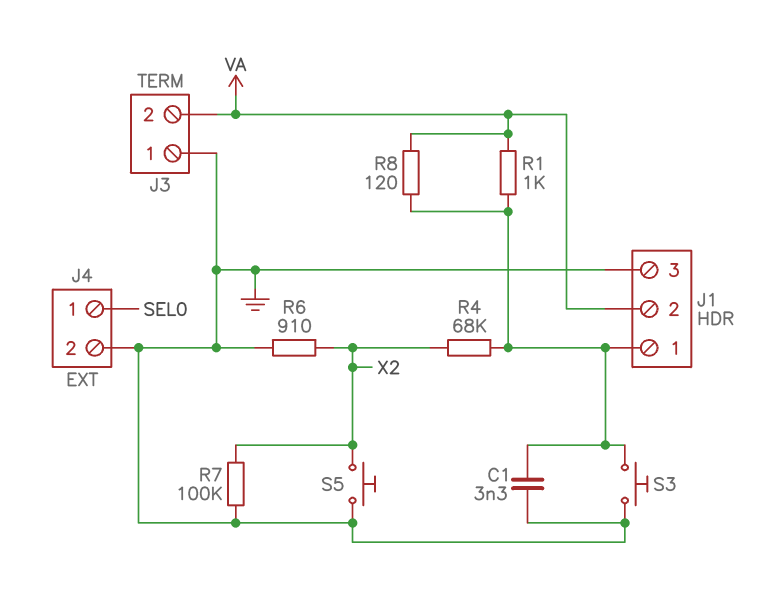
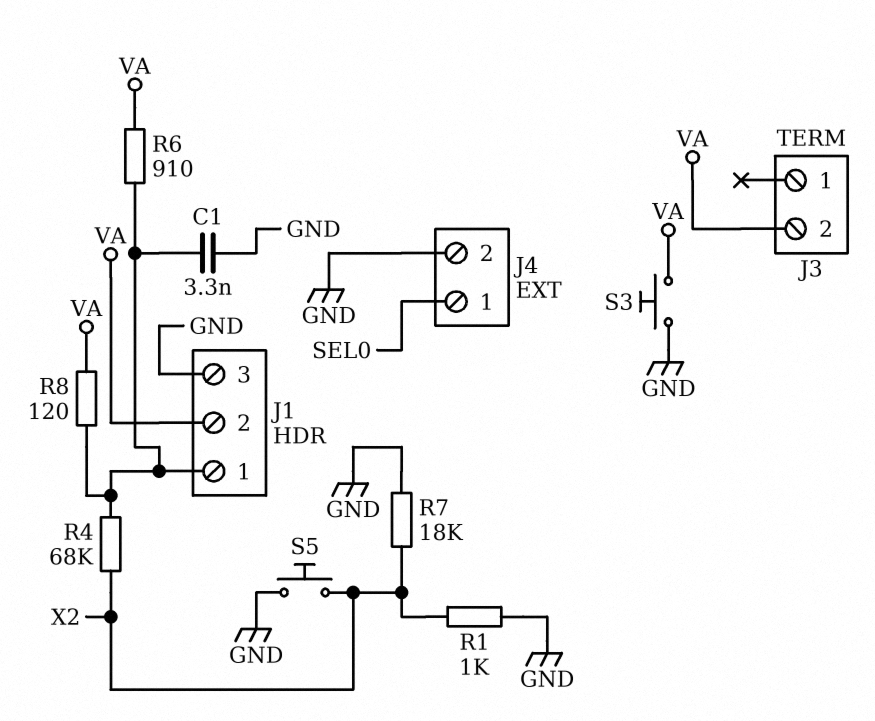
J3 pin 1: GND -> none
R1: 1k (J1/1, VA) -> 1k (GND, X2)
R6: 910 (GND, X2) -> 910 (J1/1, VA)
R7: 100k (GND, X2) -> 18k (GND, X2)
S3: button (GND, J1/1) -> button (GND, VA)

